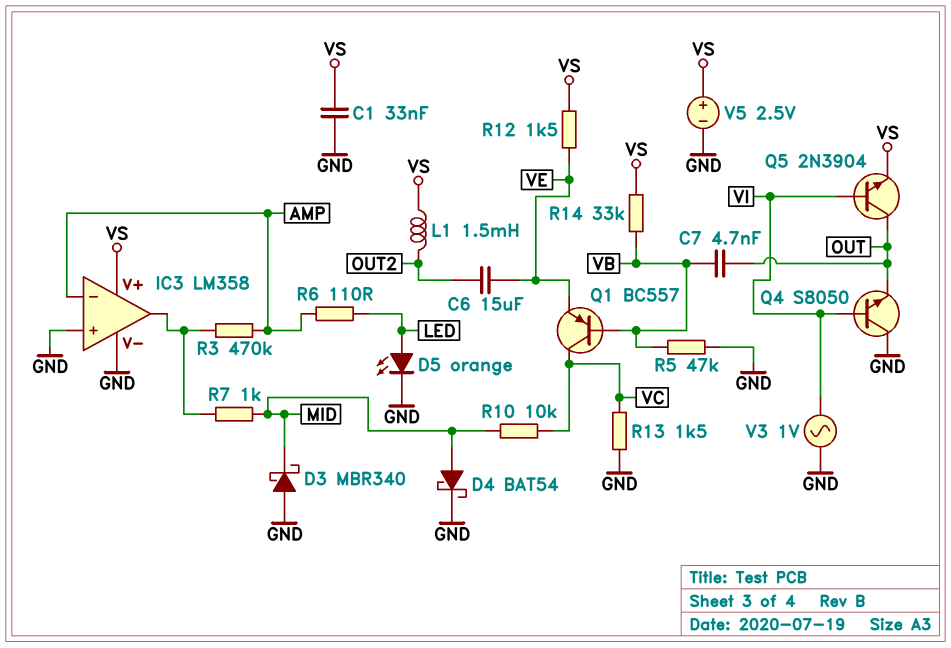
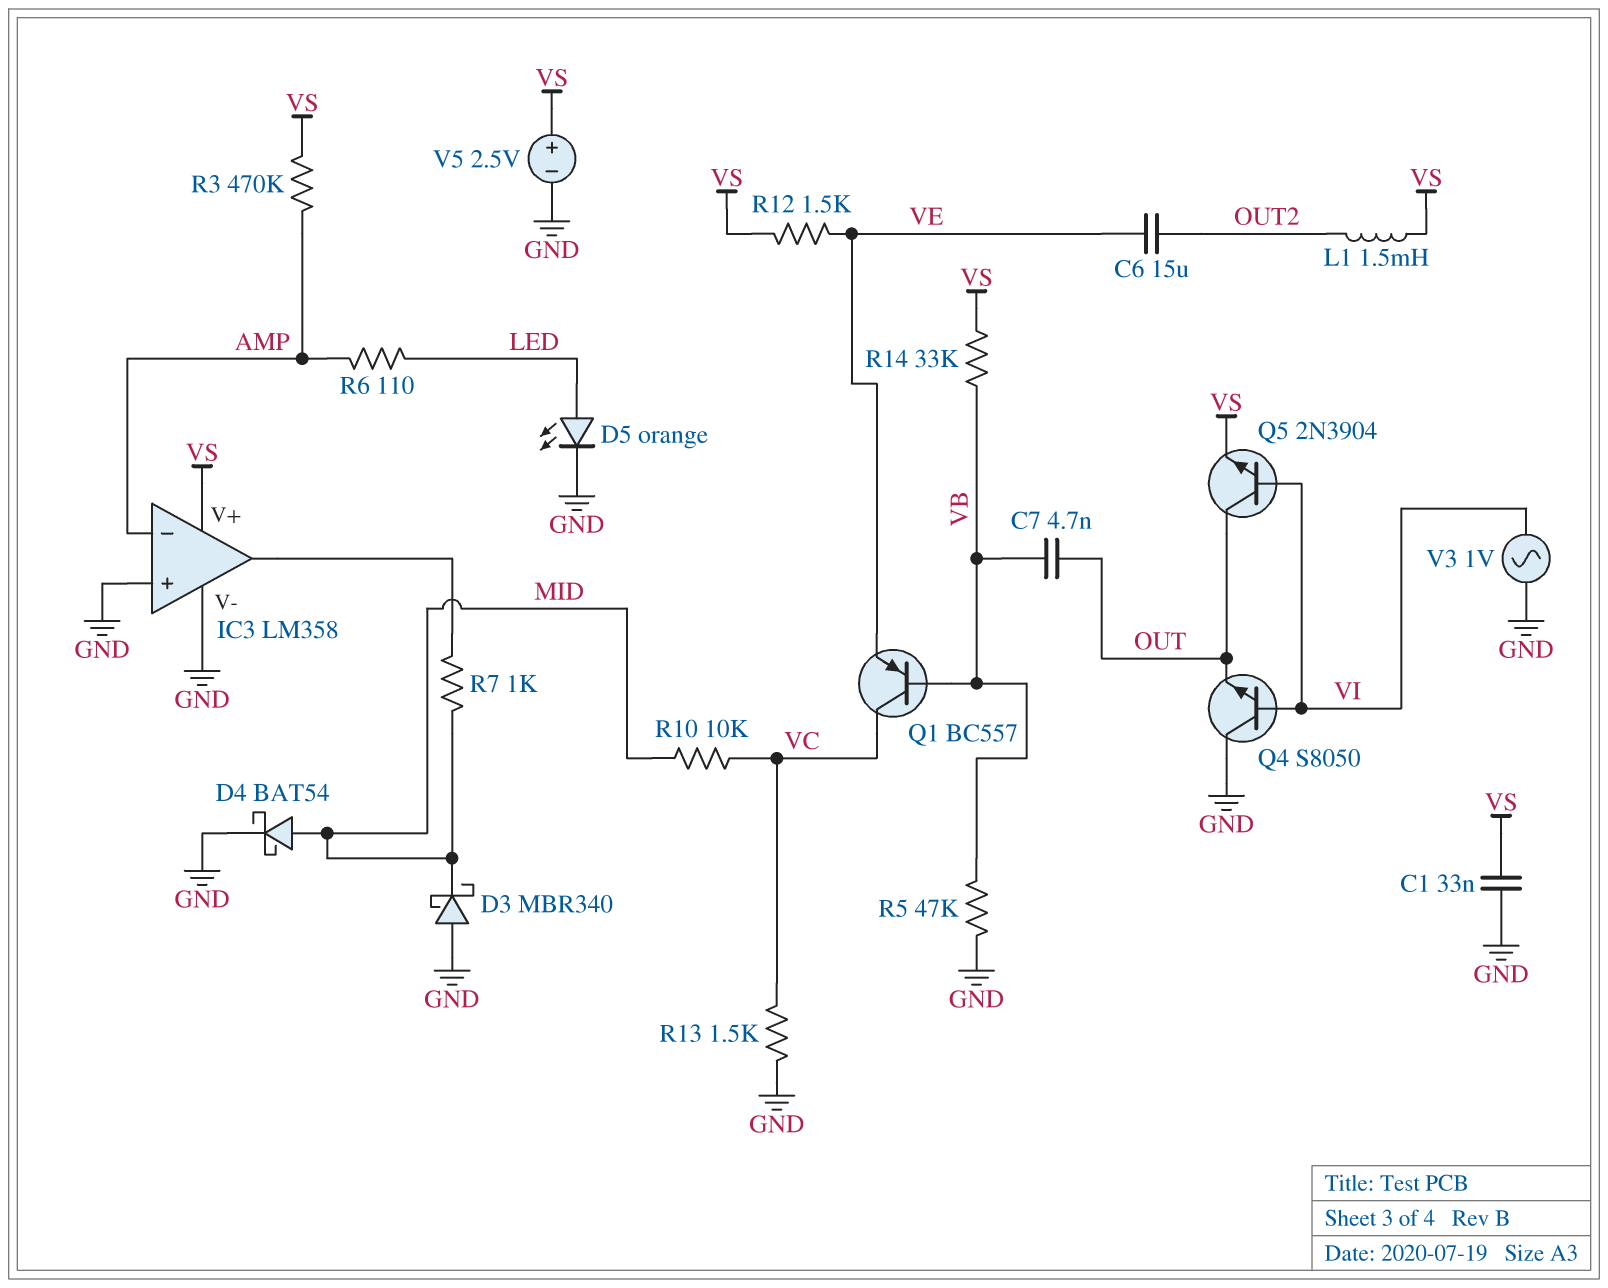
R3: 470k (AMP, IC3/out) -> 470k (AMP, VS)

